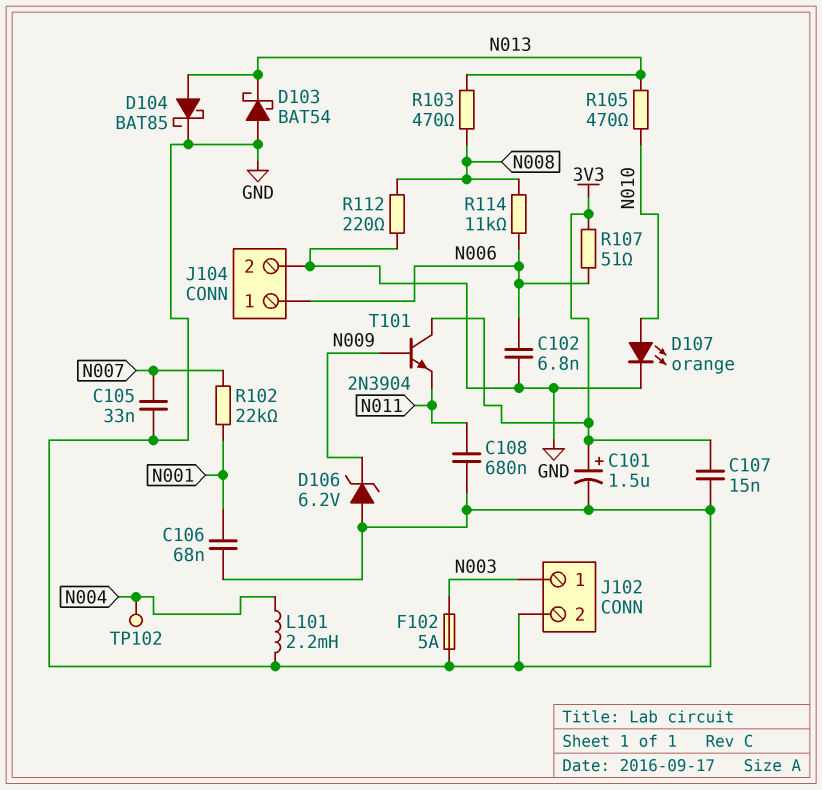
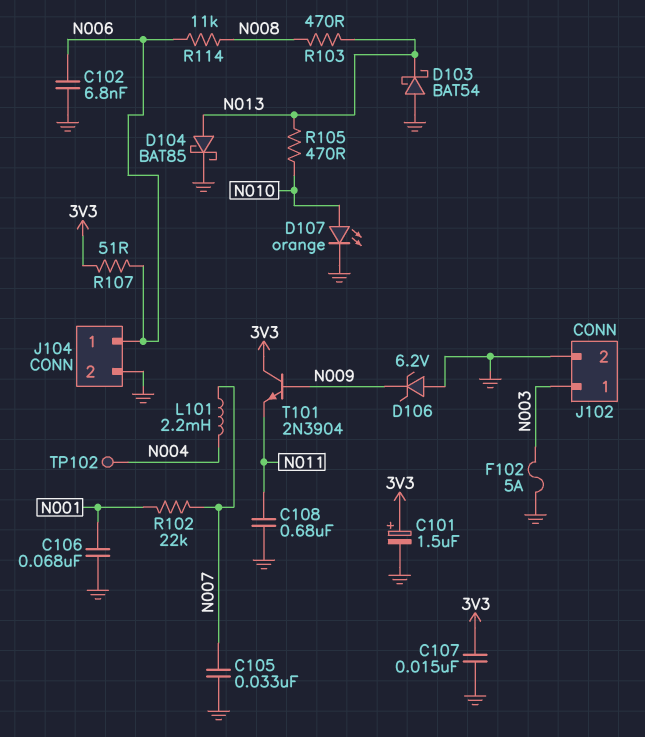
L101: 2.2mH (GND, N004) -> 2.2mH (N004, N007)
R112: 220 (GND, N008) -> none

